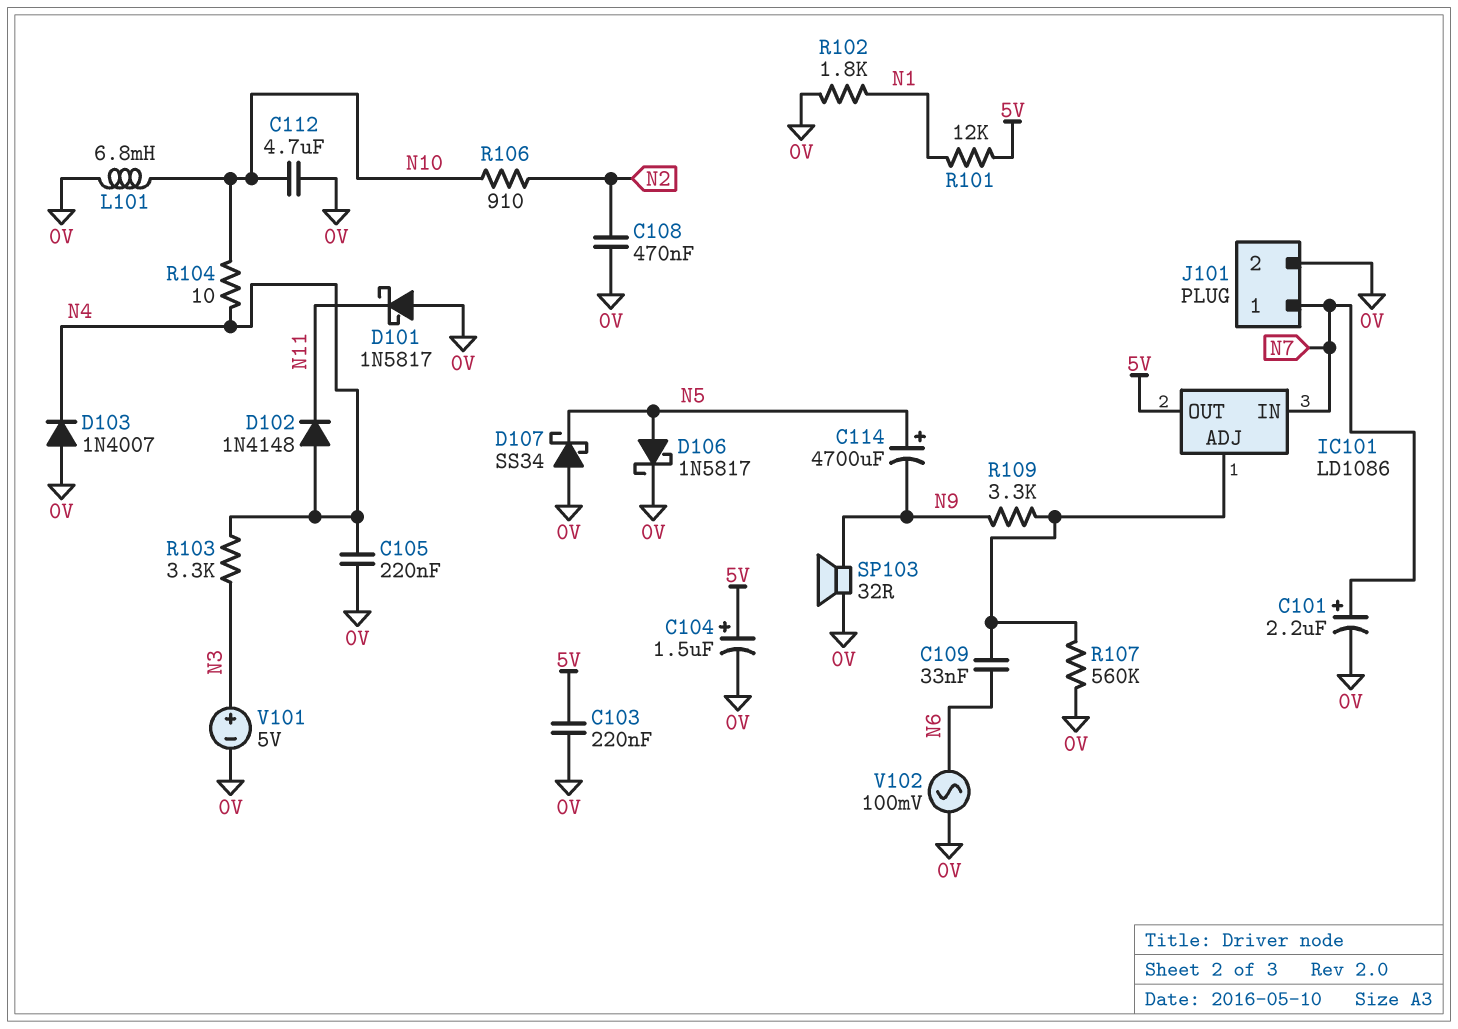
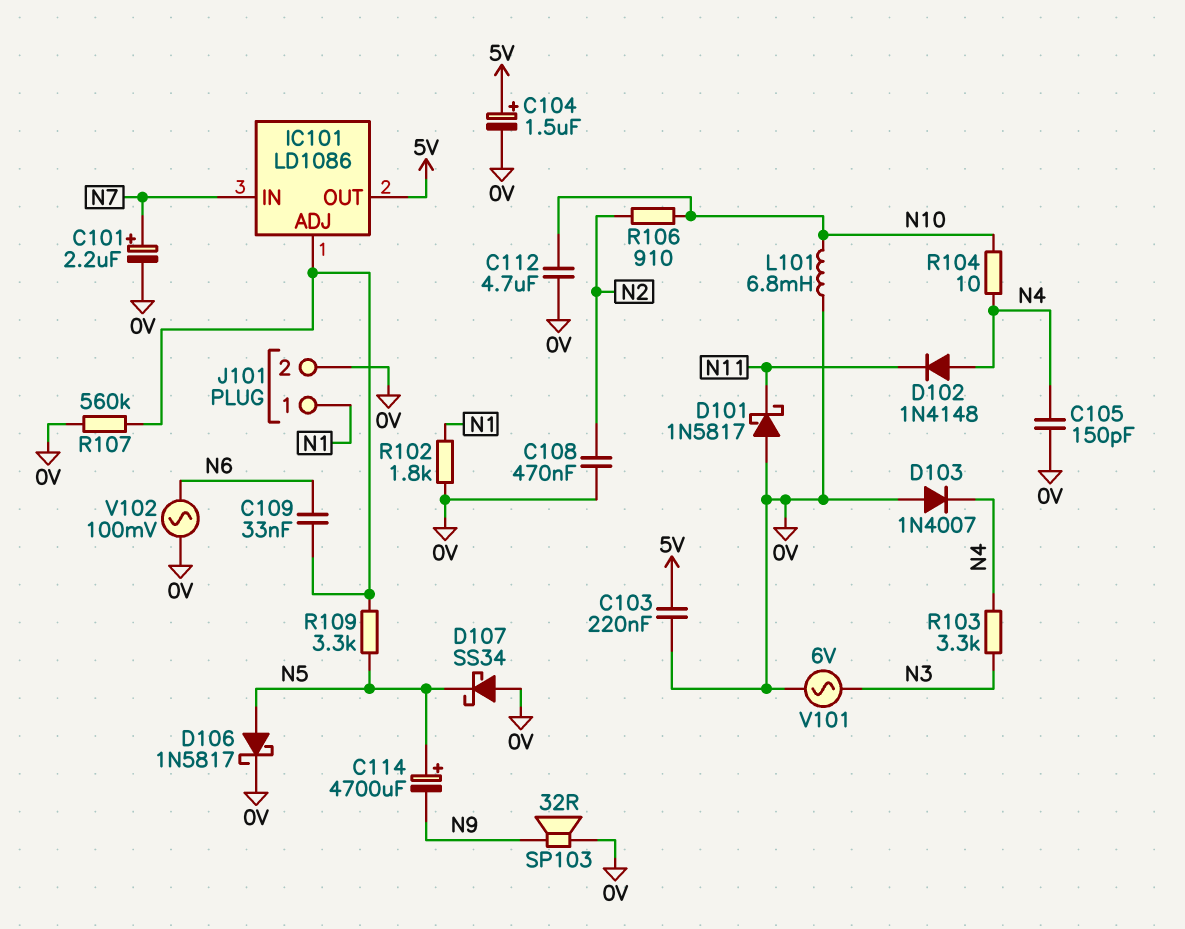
C105: 220nF (0V, N4) -> 150pF (0V, N4)
J101 pin 1: N7 -> N1
R101: 12k (5V, N1) -> none
R109: 3.3k (IC101/ADJ, N9) -> 3.3k (IC101/ADJ, N5)
V101: 5V (plus N3, minus 0V) -> AC 6V (0V, N3)

